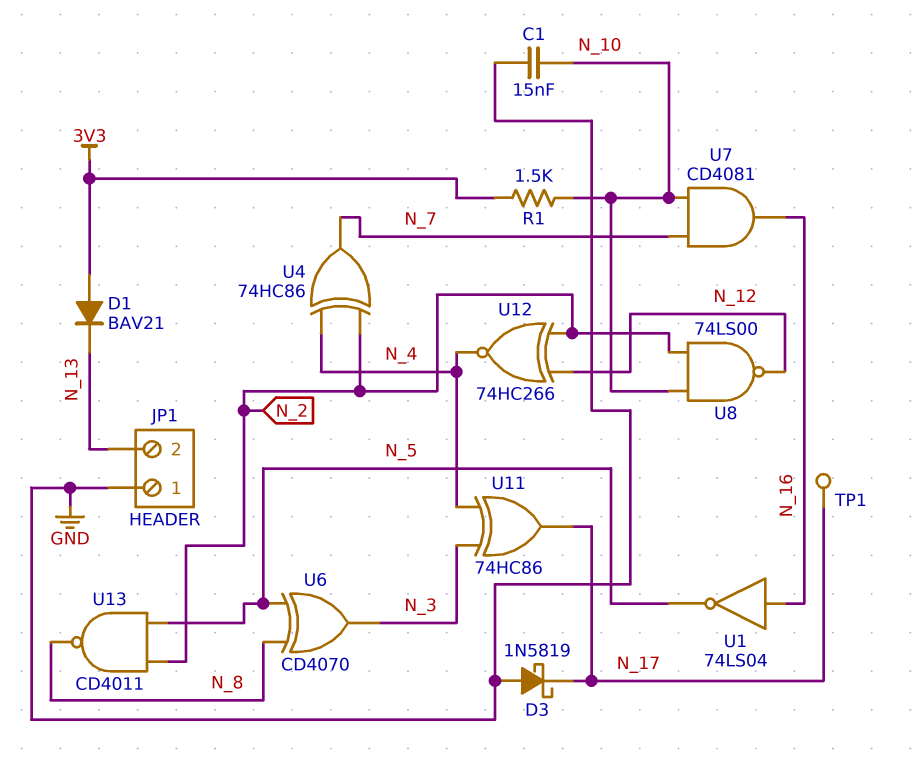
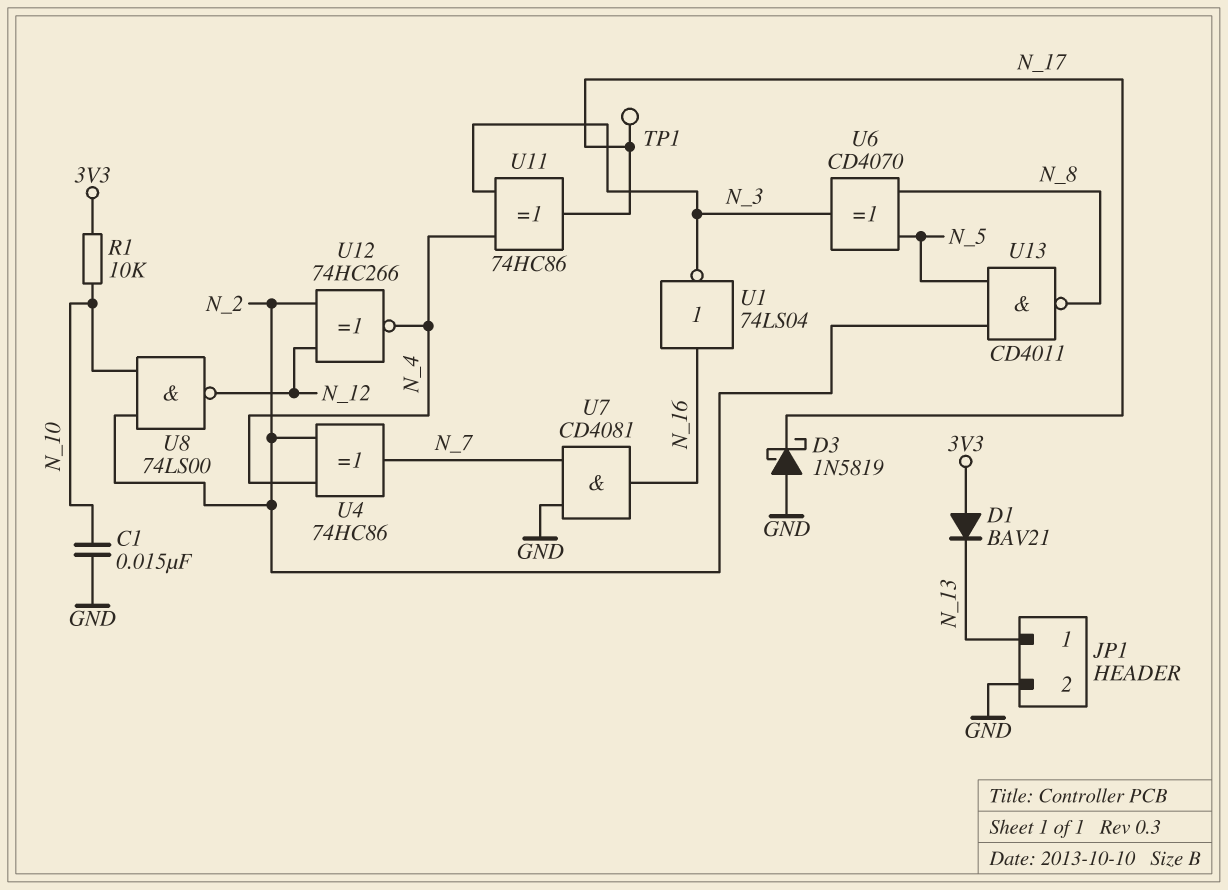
JP1 pin 1: GND -> N_13
JP1 pin 2: N_13 -> GND
R1: 1.5k (3V3, N_10) -> 10k (3V3, N_10)
U1: NOT 74LS04 (in N_16, out N_5) -> NOT 74LS04 (in N_16, out N_3)
U7: AND CD4081 (in N_7, in N_10, out N_16) -> AND CD4081 (in GND, in N_7, out N_16)

